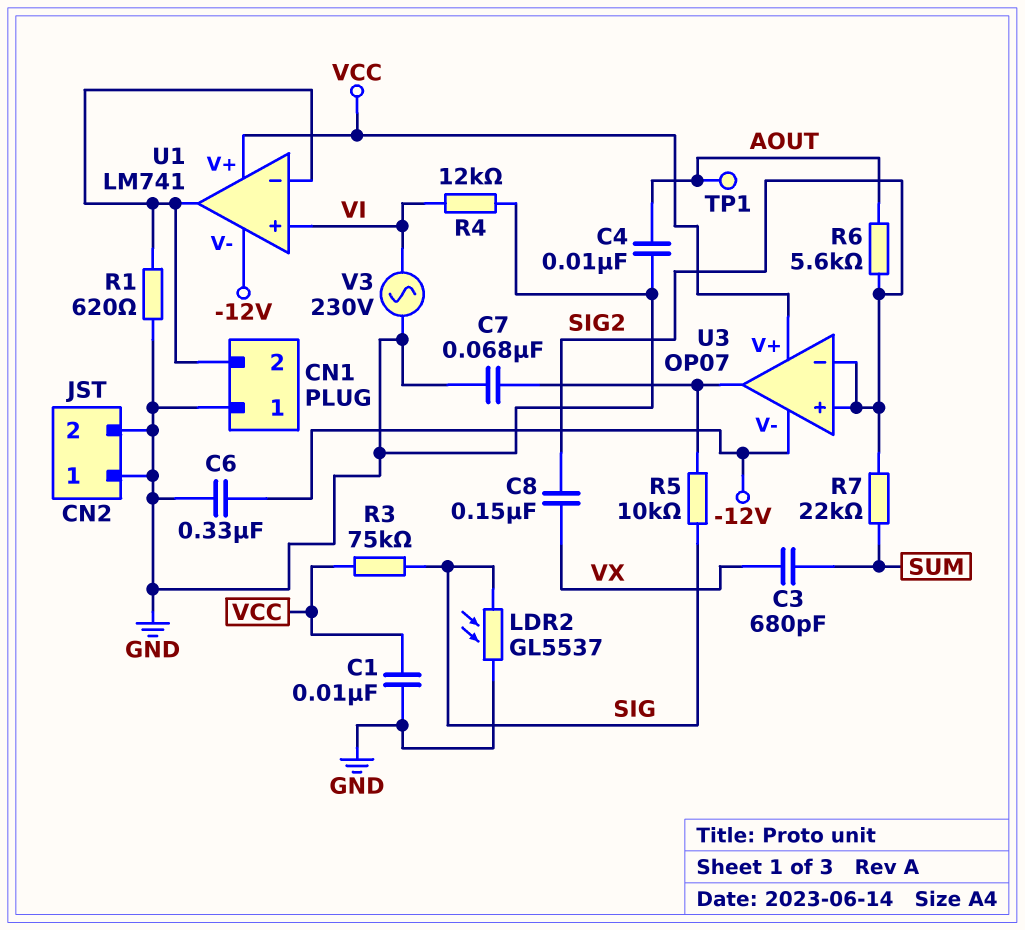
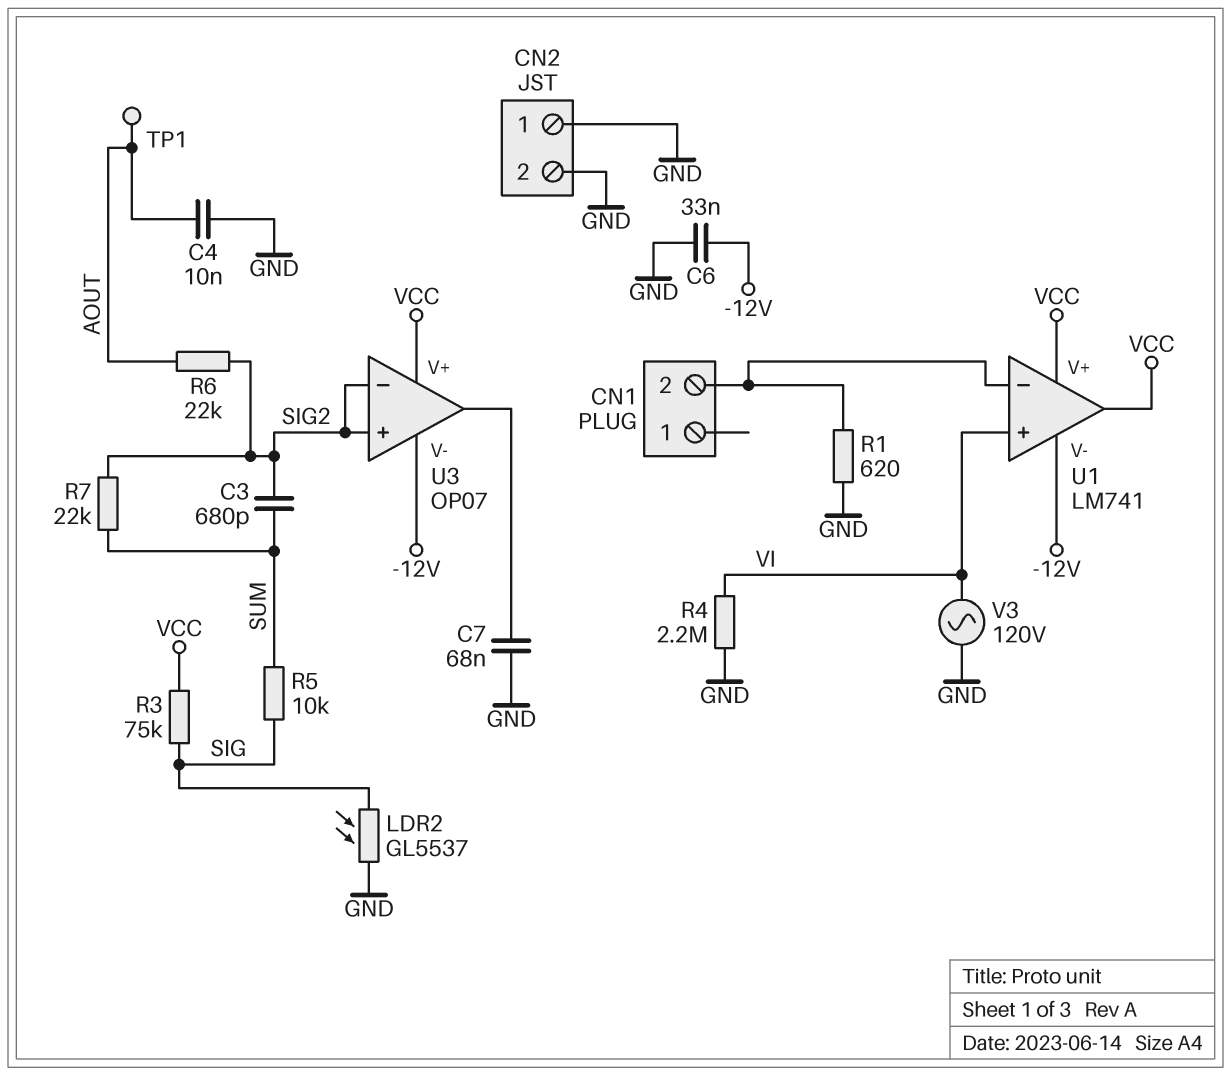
C1: 10nF (GND, VCC) -> none
C3: 680pF (SUM, VX) -> 680pF (SIG2, SUM)
C6: 330nF (-12V, GND) -> 33nF (-12V, GND)
C8: 150nF (SIG2, VX) -> none
CN1 pin 1: GND -> none
R4: 12k (GND, VI) -> 2.2M (GND, VI)
R5: 10k (SIG, U3/out) -> 10k (SIG, SUM)
R6: 5.6k (AOUT, SIG2) -> 22k (AOUT, SIG2)
U1 pin out: CN1/2 -> VCC
V3: AC 230V (GND, VI) -> AC 120V (GND, VI)

